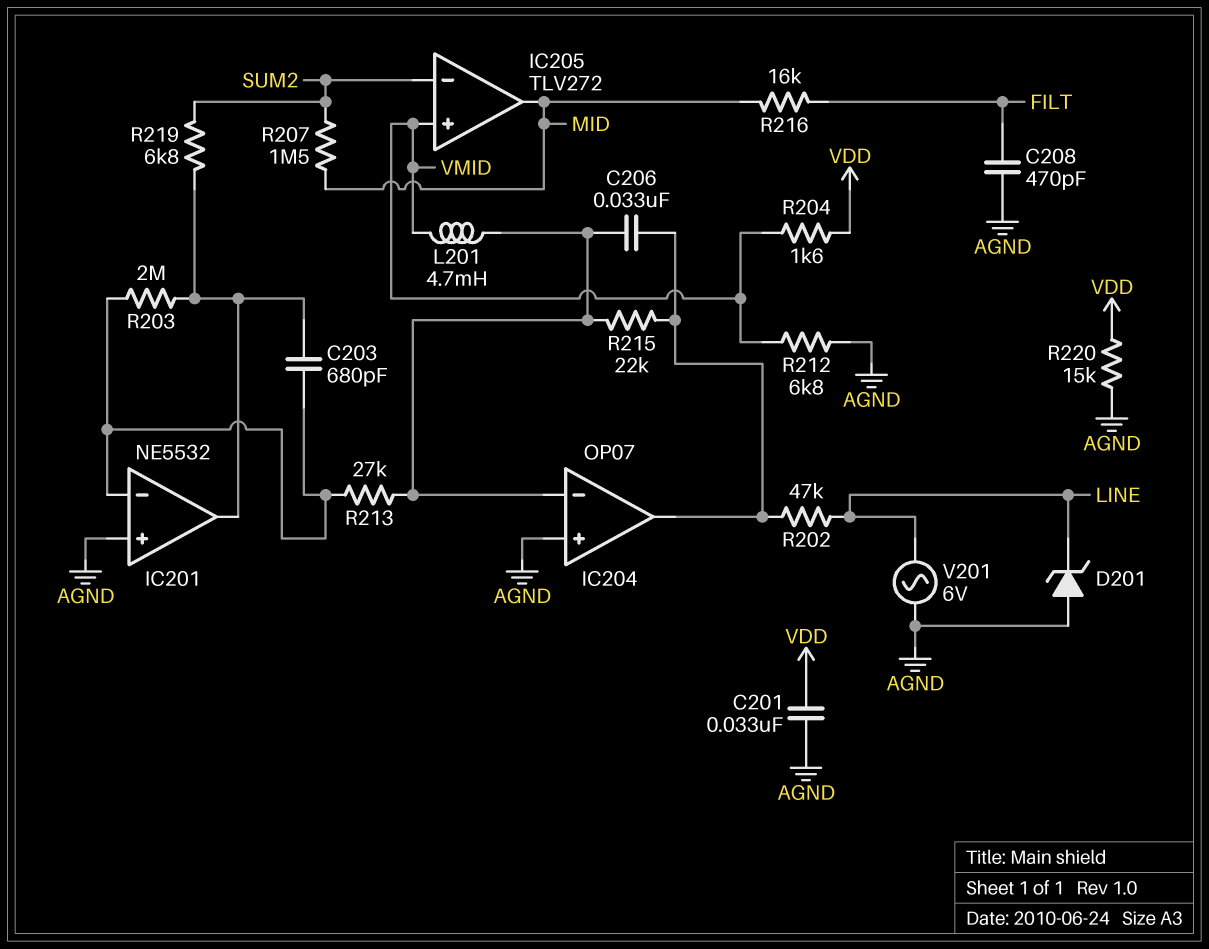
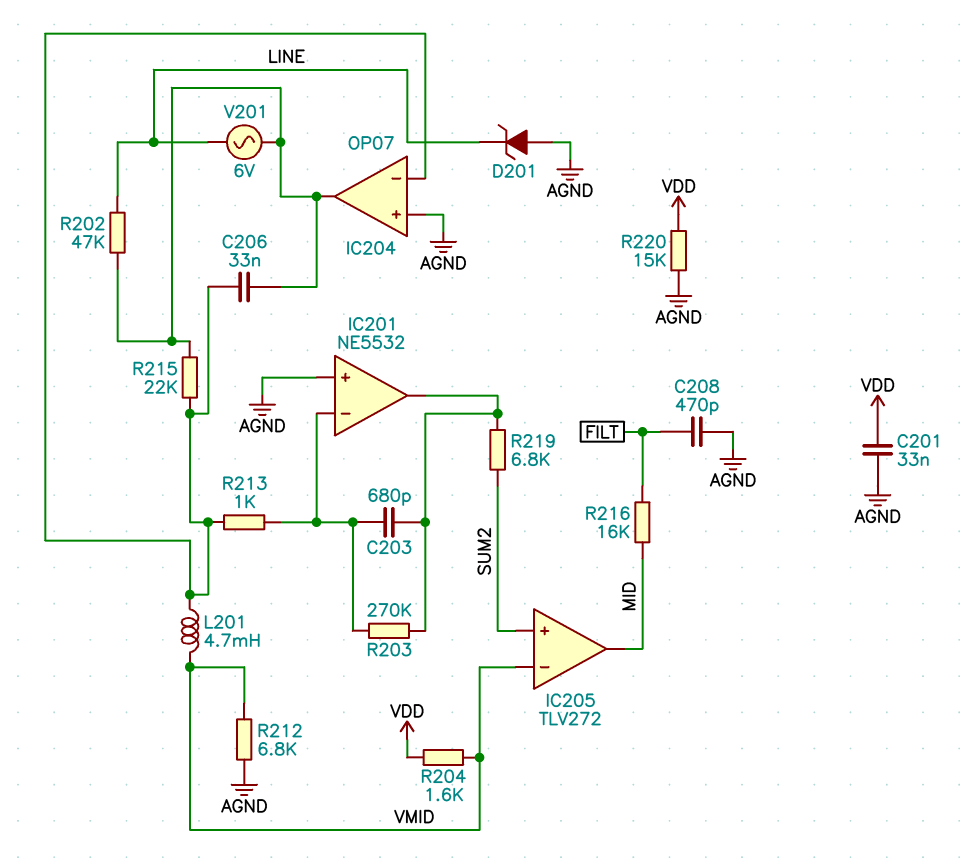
IC205 pin in+: VMID -> SUM2
IC205 pin in-: SUM2 -> VMID
R203: 2M (IC201/in-, IC201/out) -> 270k (IC201/in-, IC201/out)
R207: 1.5M (MID, SUM2) -> none
R213: 27k (IC201/in-, IC204/in-) -> 1k (IC201/in-, IC204/in-)
V201: AC 6V (AGND, LINE) -> AC 6V (IC204/out, LINE)

